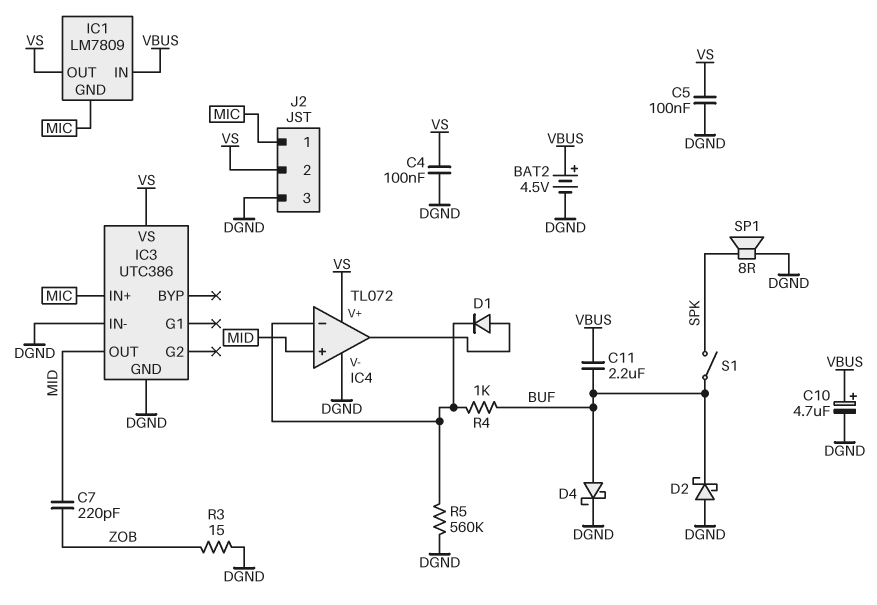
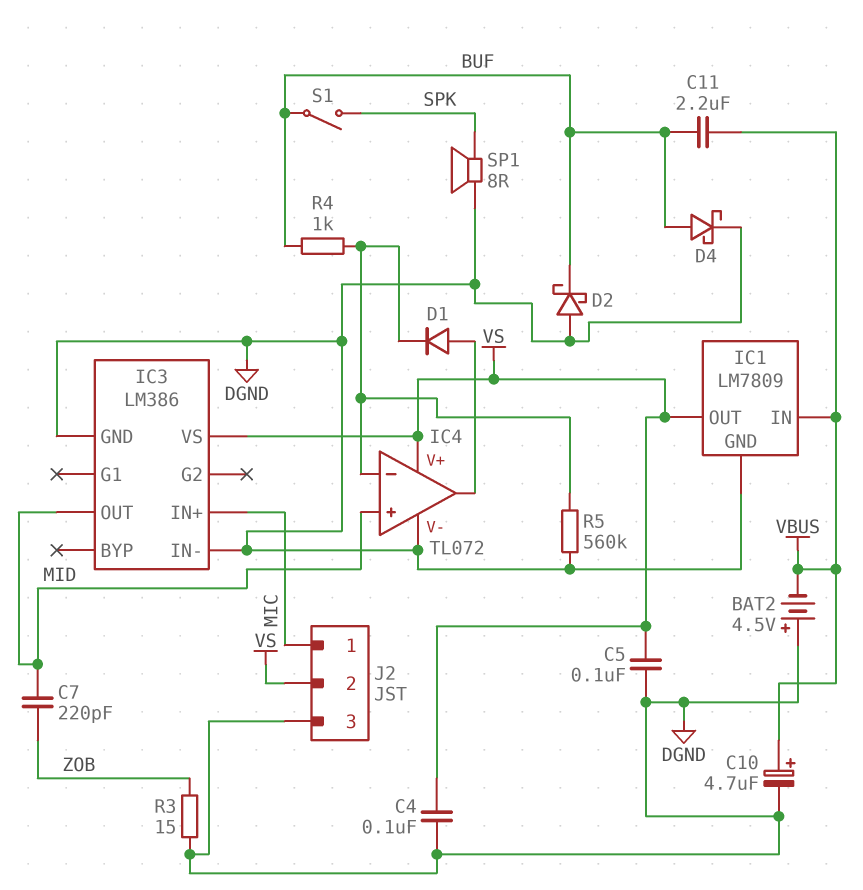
BAT2: 4.5V (plus VBUS, minus DGND) -> 4.5V (plus DGND, minus VBUS)
IC1 pin GND: MIC -> DGND
IC3: UTC386 -> LM386

